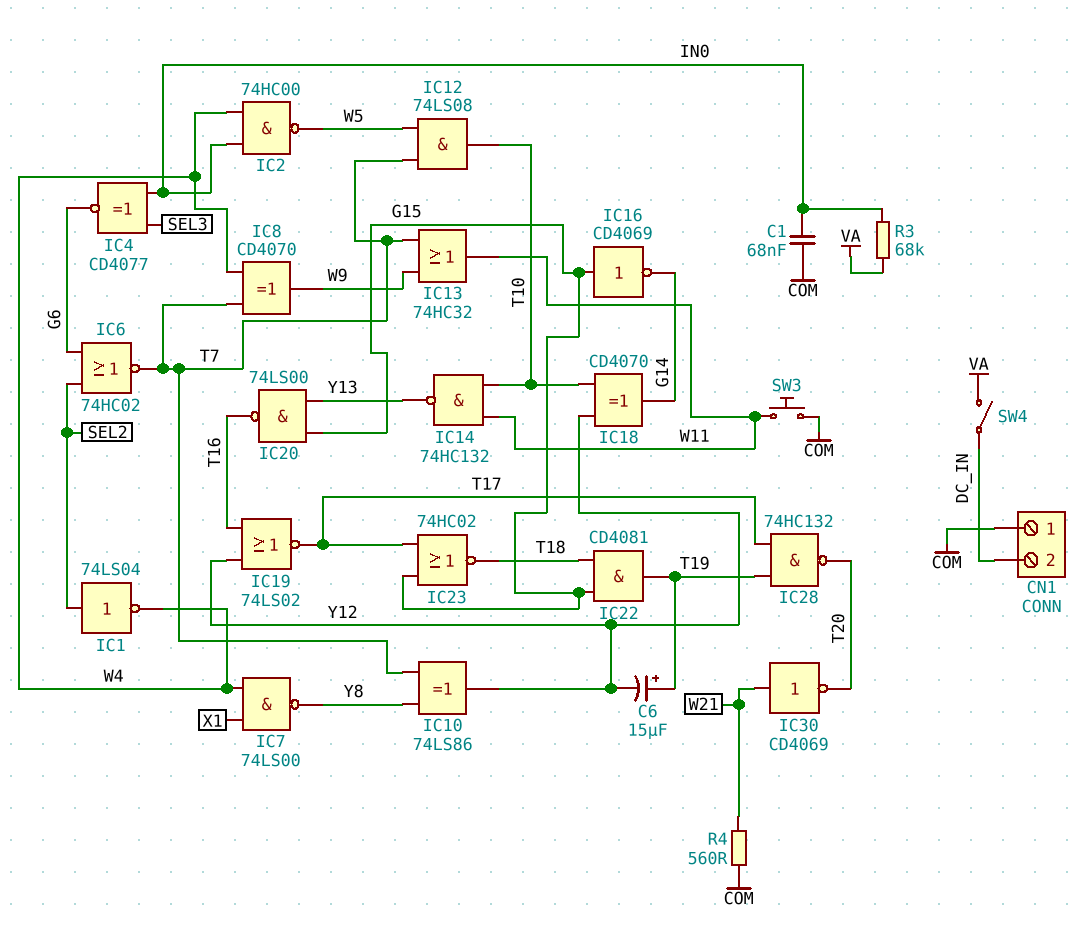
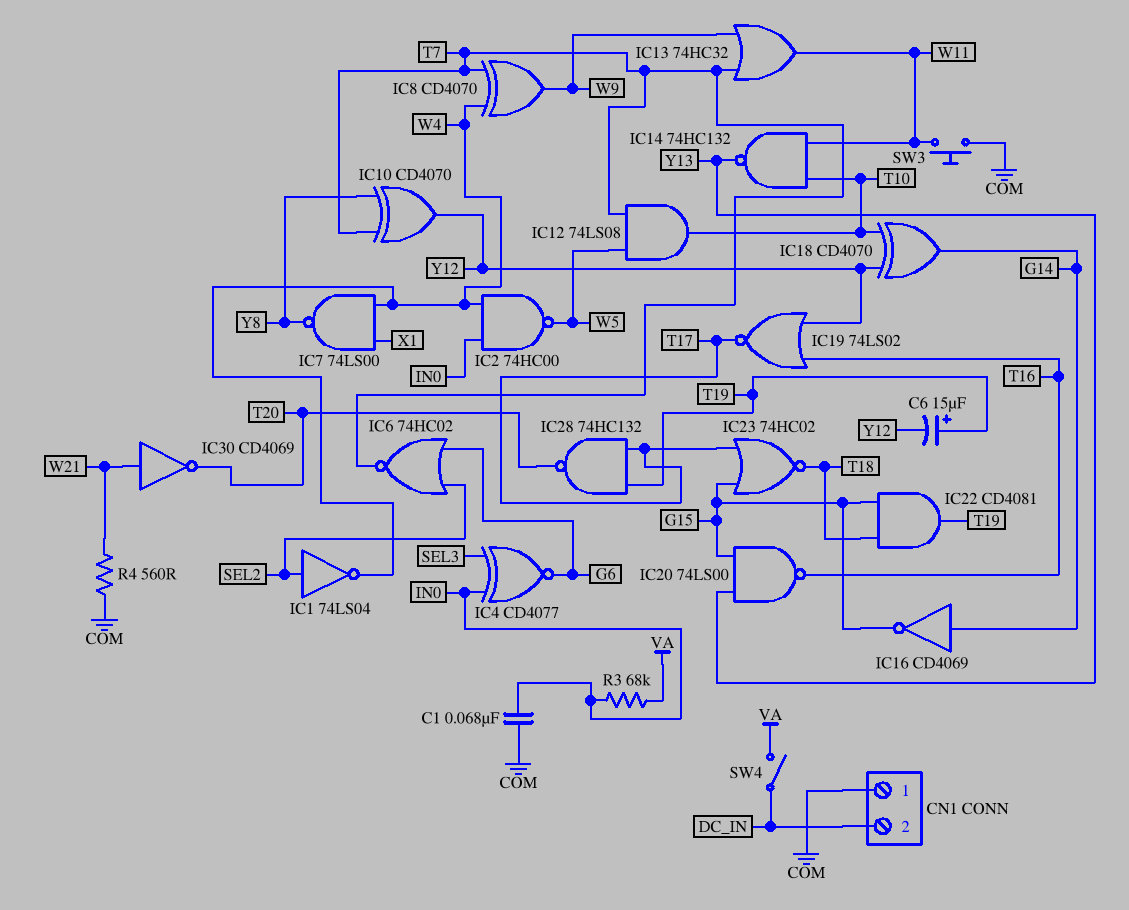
IC10: XOR 74LS86 (in T7, in Y8, out Y12) -> XOR CD4070 (in T7, in Y8, out Y12)
IC16: NOT CD4069 (in G15, out G14) -> NOT CD4069 (in G14, out G15)

